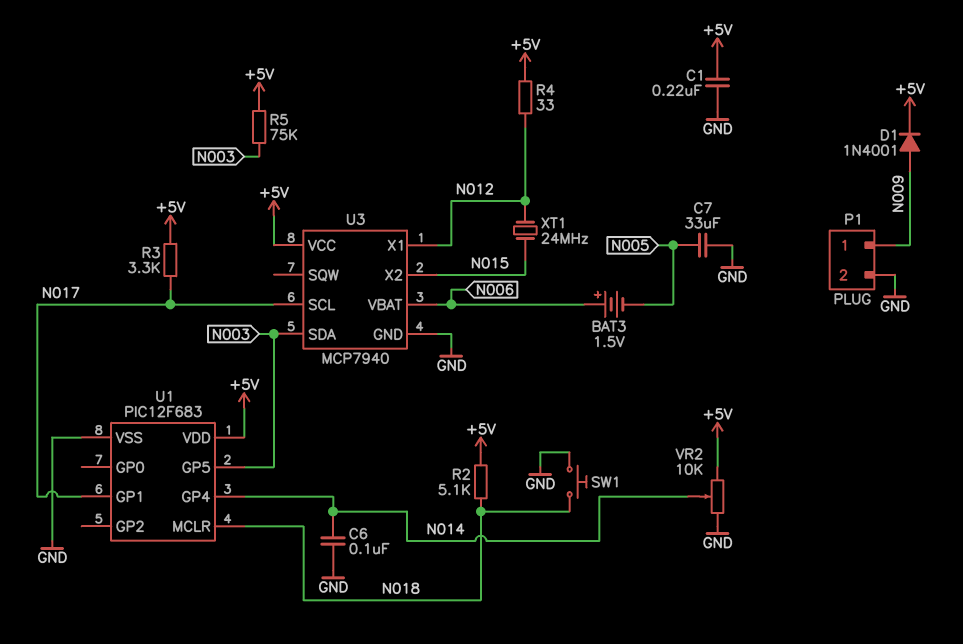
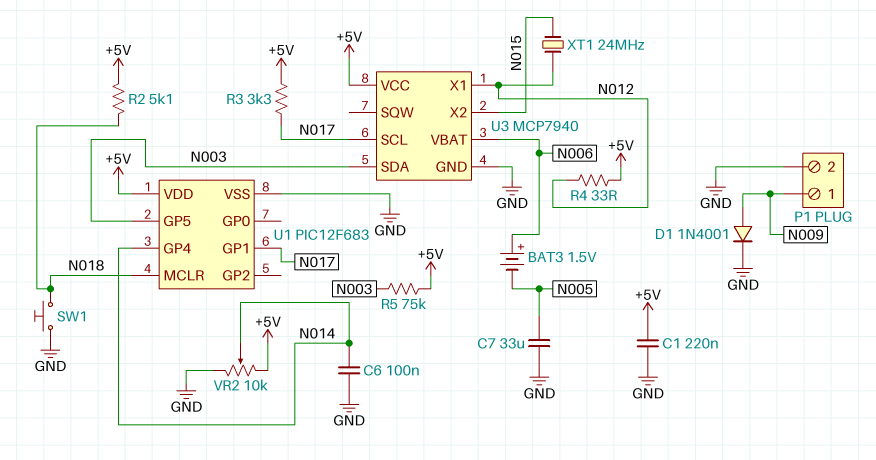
D1: diode 1N4001 (A N009, K +5V) -> diode 1N4001 (A N009, K GND)

